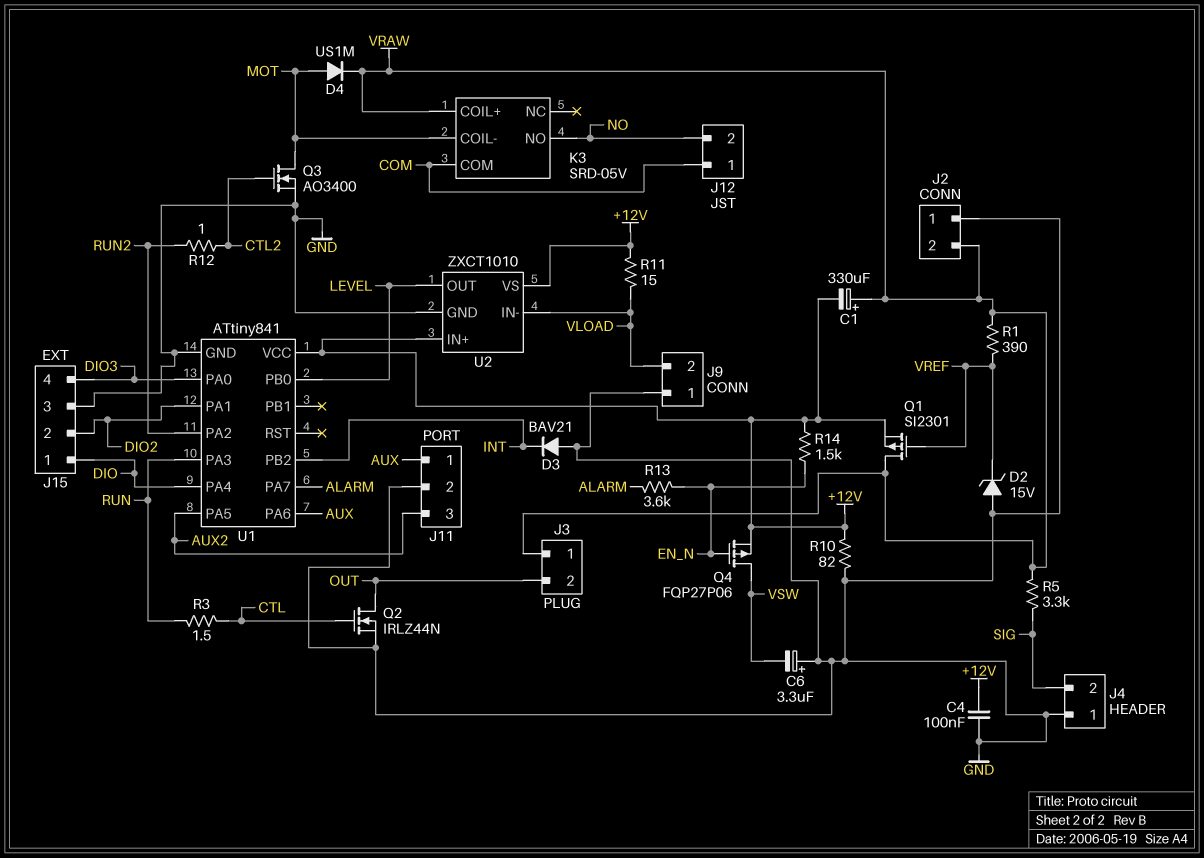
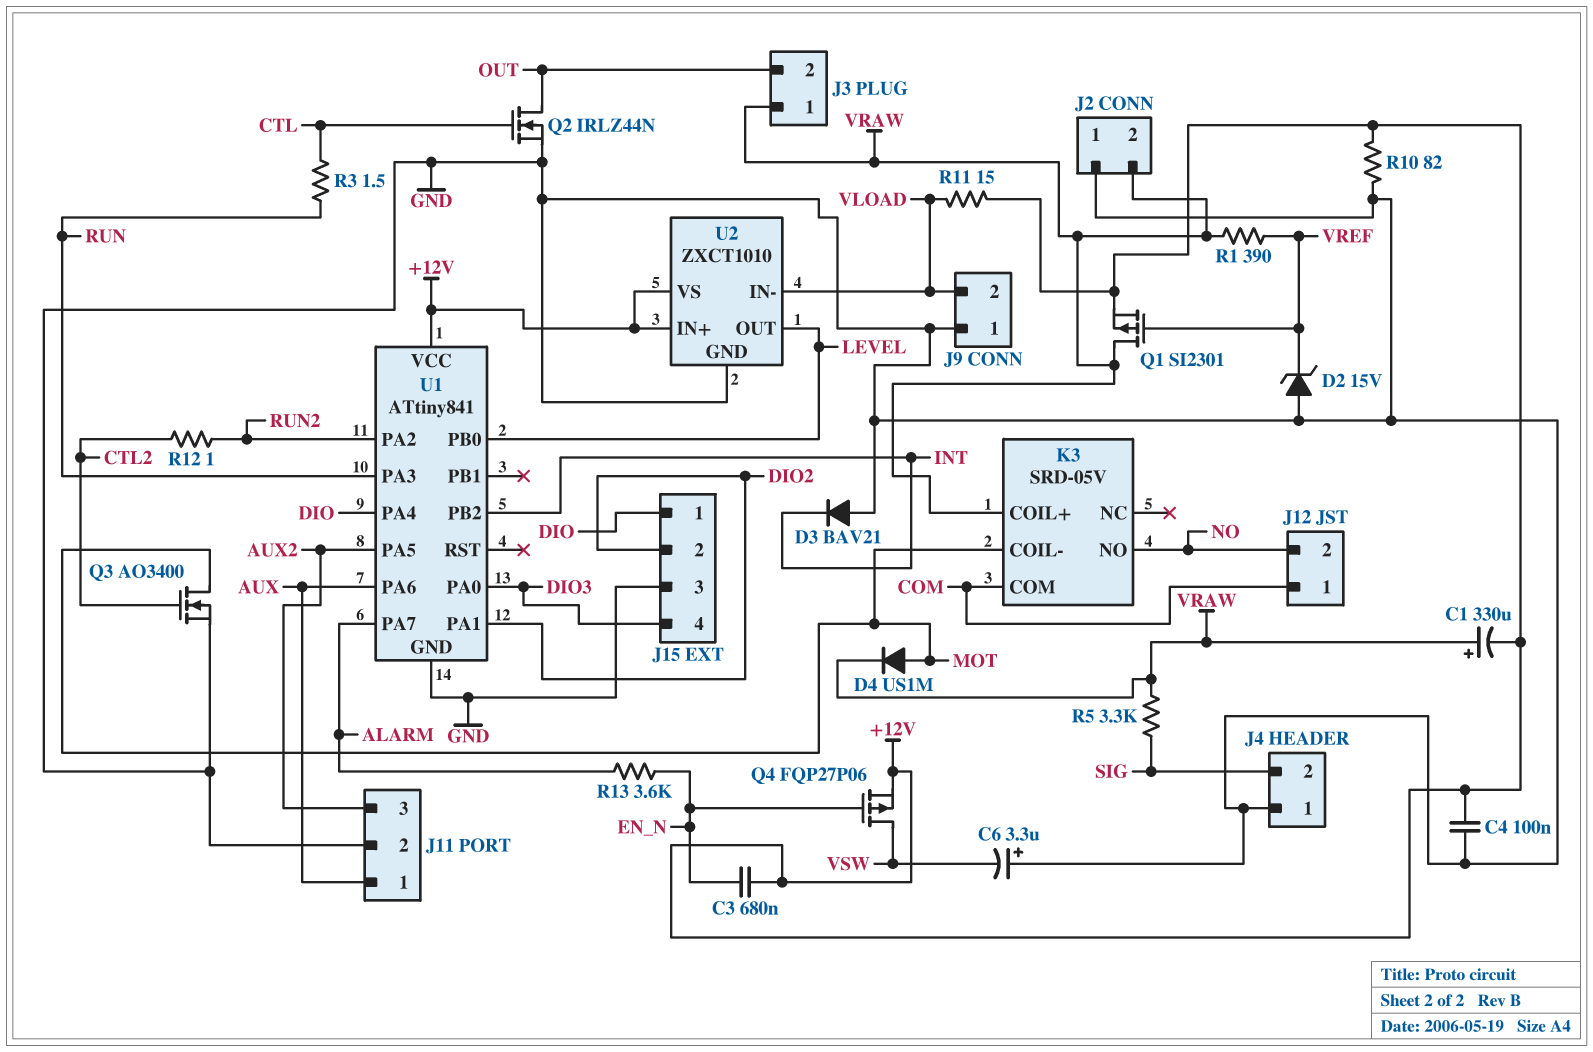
C3: none -> 680nF (+12V, EN_N)
R14: 1.5k (+12V, EN_N) -> none

